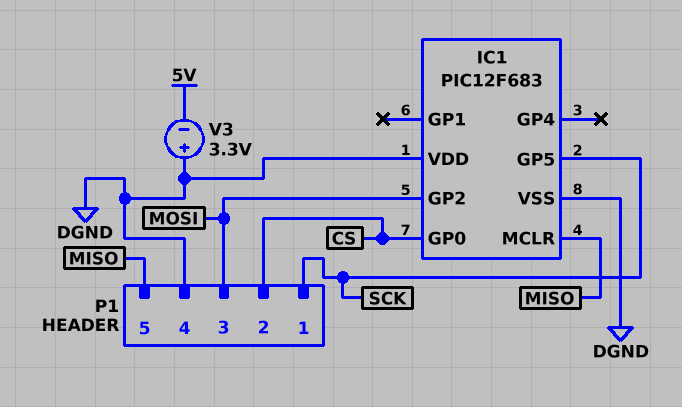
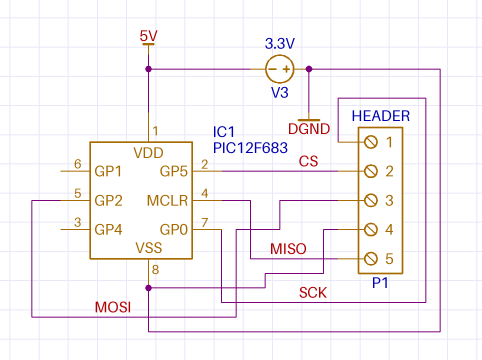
IC1 pin GP0: CS -> SCK
IC1 pin GP5: SCK -> CS
IC1 pin VDD: DGND -> 5V

